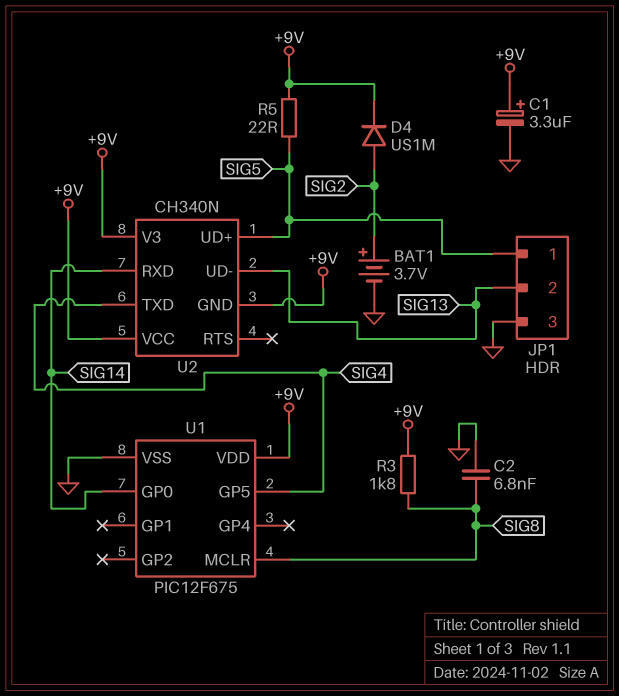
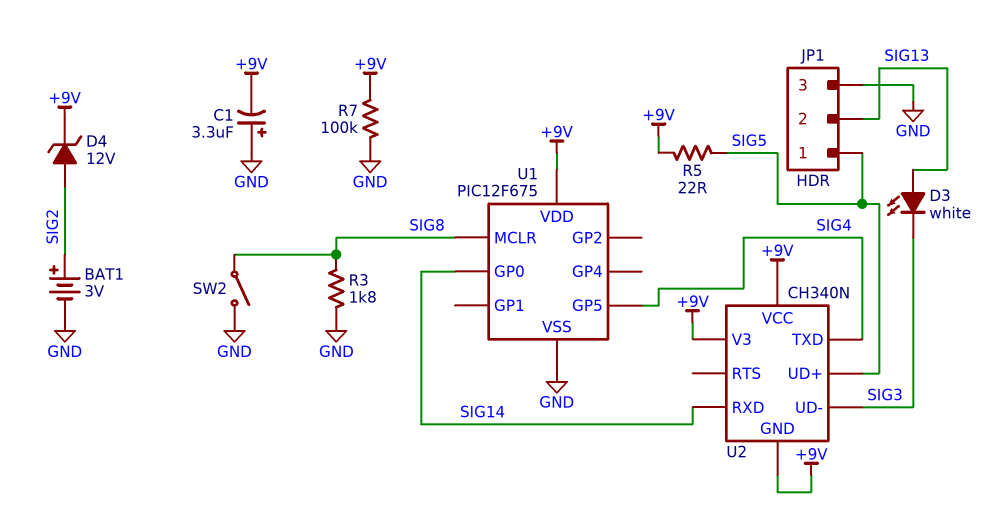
BAT1: 3.7V (plus SIG2, minus GND) -> 3V (plus SIG2, minus GND)
C1: 3.3uF (plus +9V, minus GND) -> 3.3uF (plus GND, minus +9V)
C2: 6.8nF (GND, SIG8) -> none
D3: none -> LED white (A SIG13, K SIG3)
D4: diode US1M (A SIG2, K +9V) -> zener 12V (A SIG2, K +9V)
R3: 1.8k (+9V, SIG8) -> 1.8k (GND, SIG8)
R7: none -> 100k (+9V, GND)
SW2: none -> switch (GND, SIG8)
U2 pin UD-: SIG13 -> SIG3

